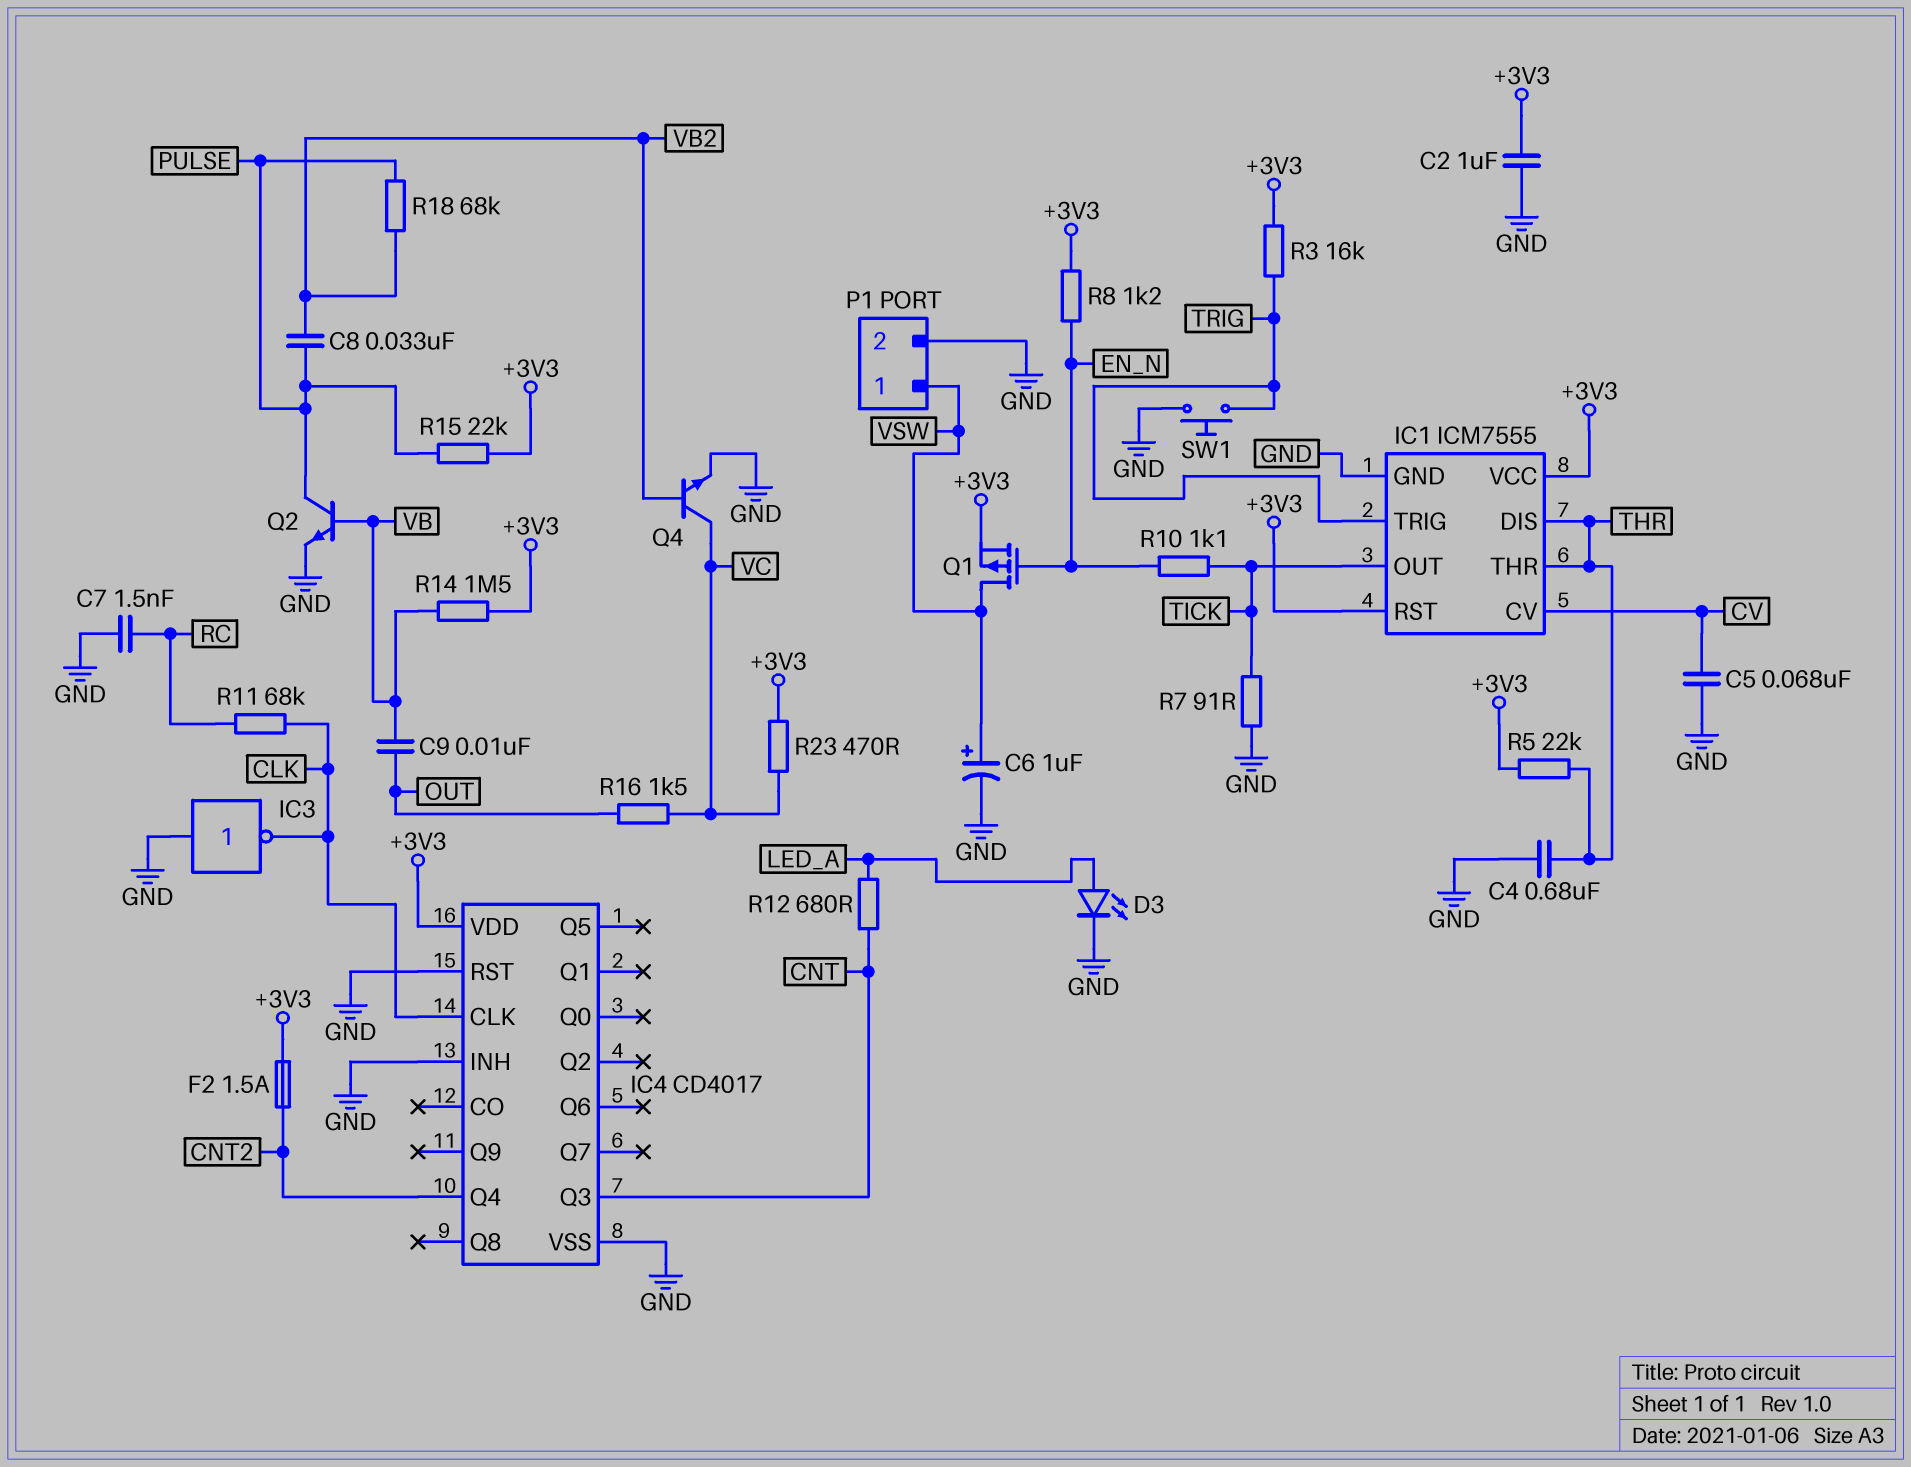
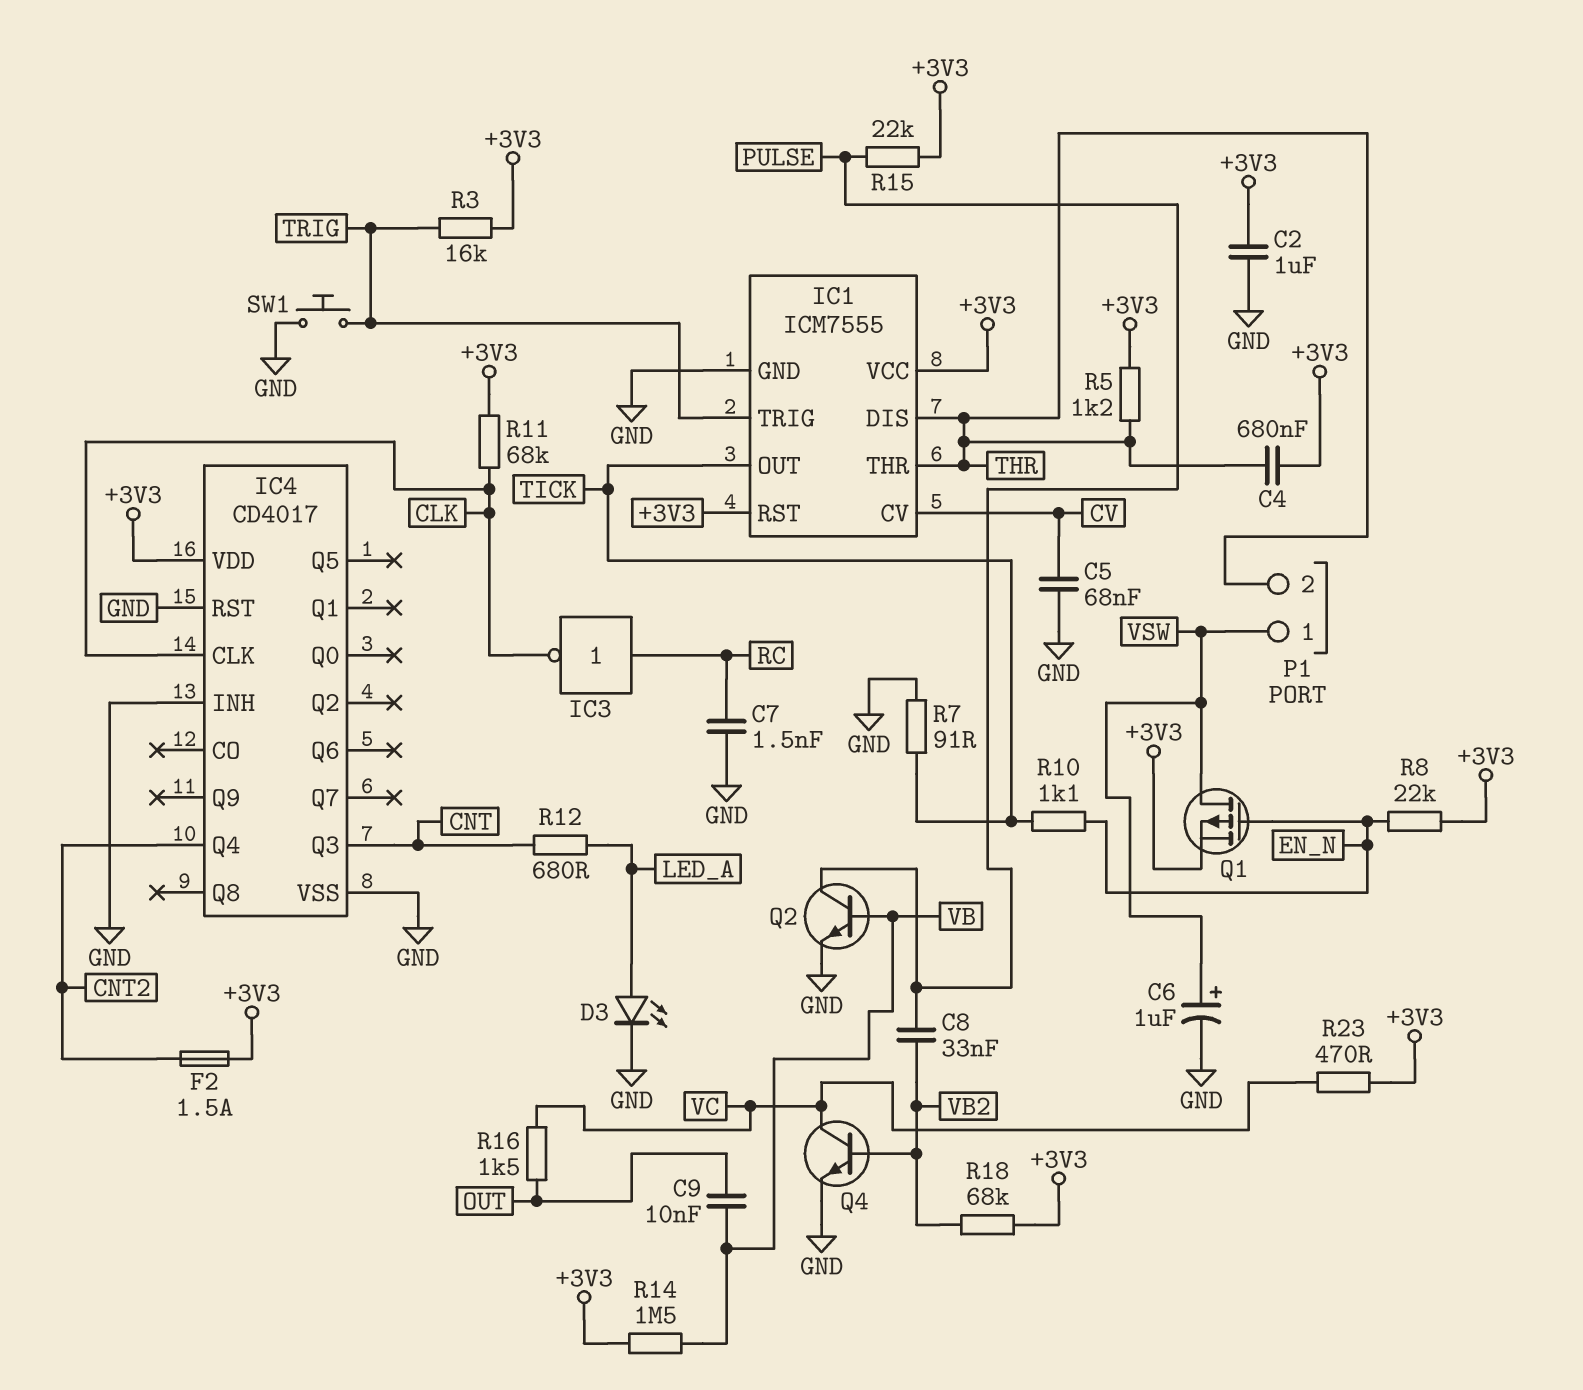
C4: 680nF (GND, THR) -> 680nF (+3V3, THR)
IC3: NOT (in GND, out CLK) -> NOT (in RC, out CLK)
P1 pin 2: GND -> THR
R5: 22k (+3V3, THR) -> 1.2k (+3V3, THR)
R8: 1.2k (+3V3, EN_N) -> 22k (+3V3, EN_N)
R11: 68k (CLK, RC) -> 68k (+3V3, CLK)
R18: 68k (PULSE, VB2) -> 68k (+3V3, VB2)

